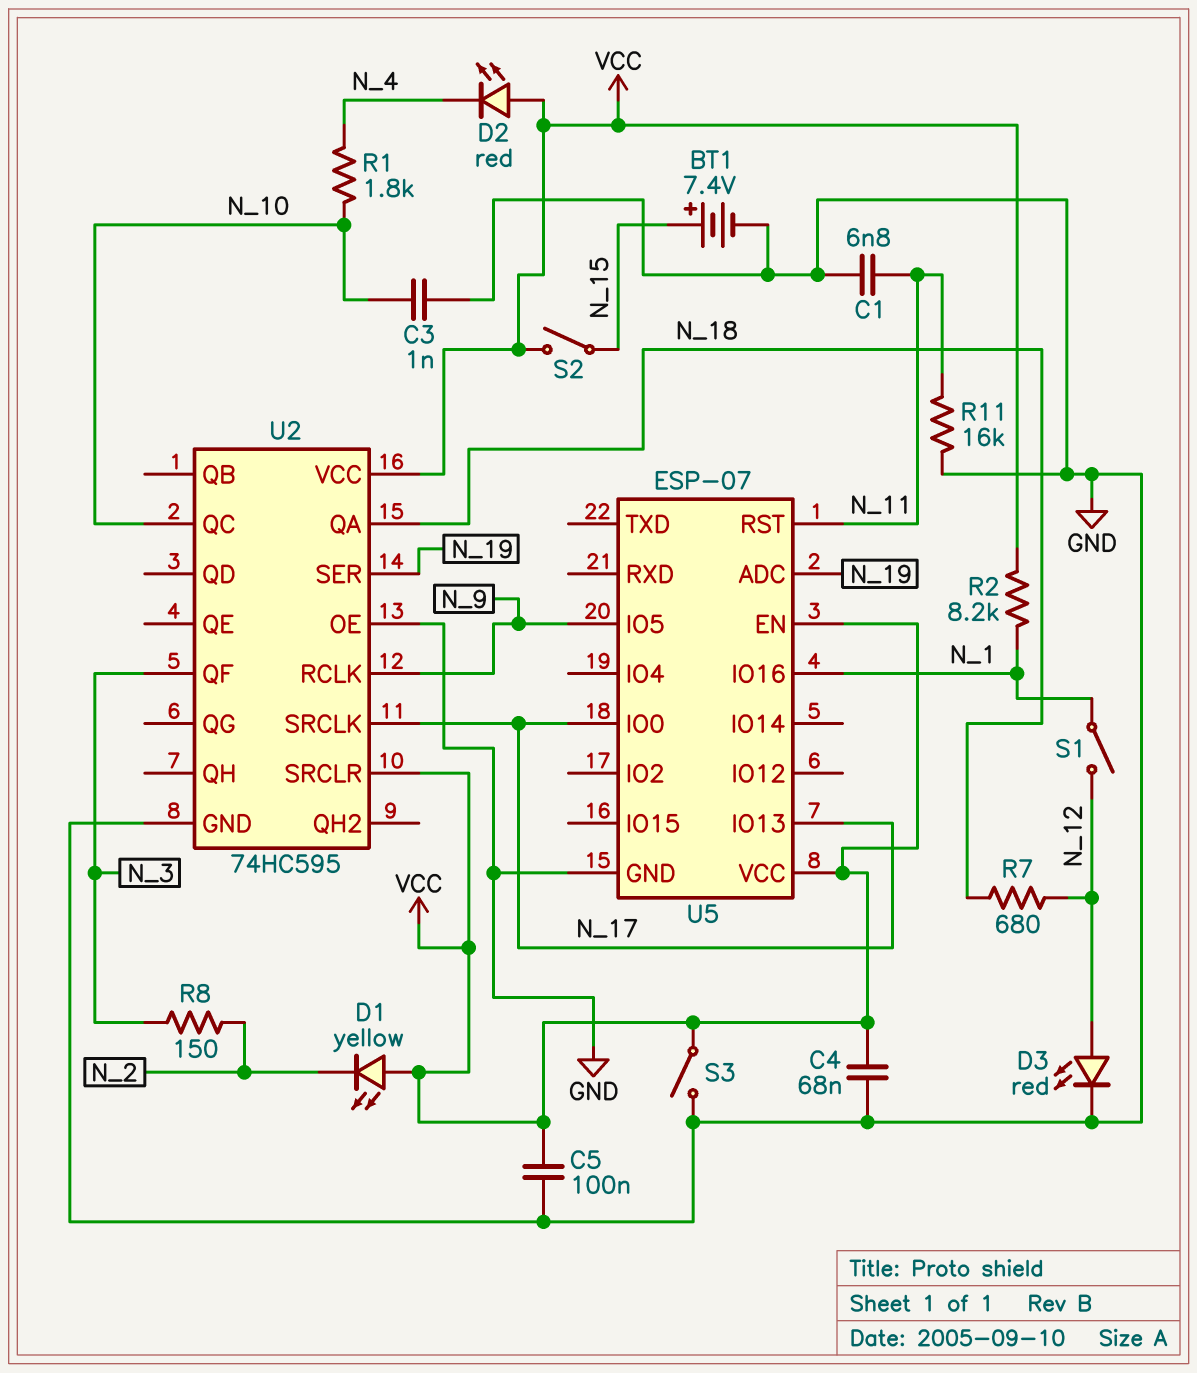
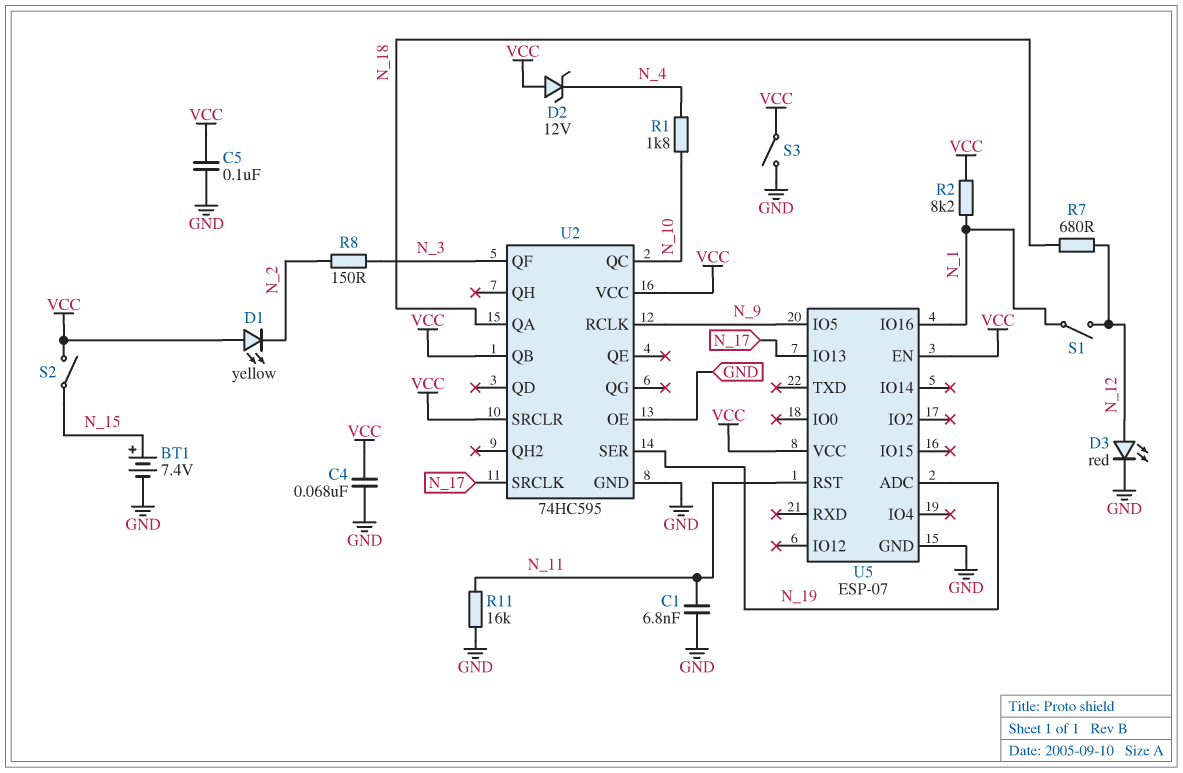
C3: 1nF (GND, N_10) -> none
D2: LED red (A VCC, K N_4) -> zener 12V (A VCC, K N_4)
U2 pin QB: none -> VCC
U5 pin IO0: N_17 -> none

